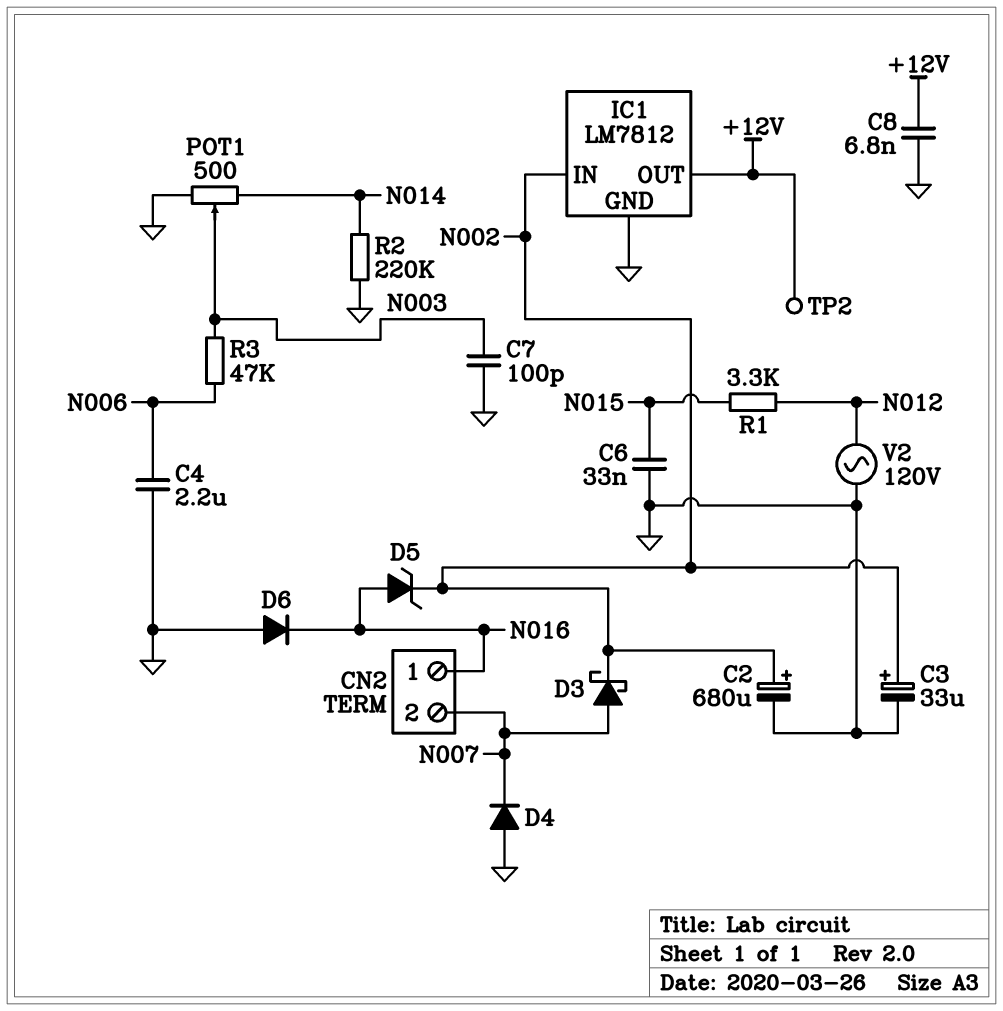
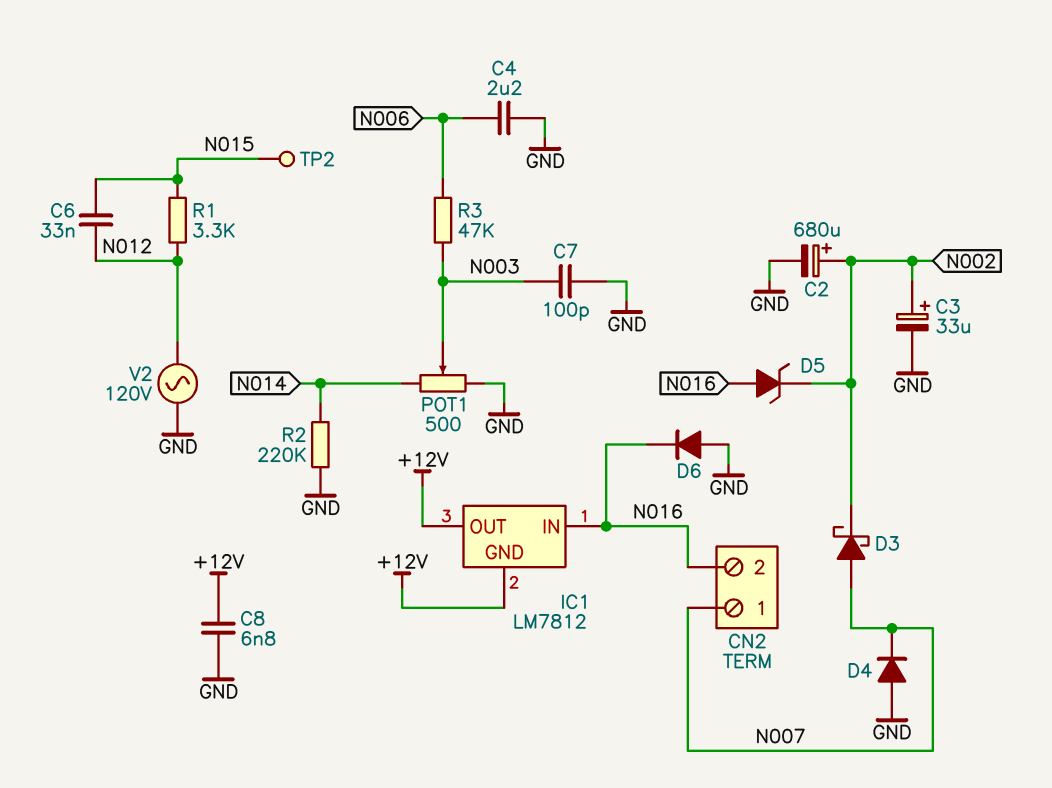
C6: 33nF (GND, N015) -> 33nF (N012, N015)
CN2 pin 1: N016 -> N007
CN2 pin 2: N007 -> N016
IC1 pin GND: GND -> +12V
IC1 pin IN: N002 -> N016
TP2: test point (+12V) -> test point (N015)

